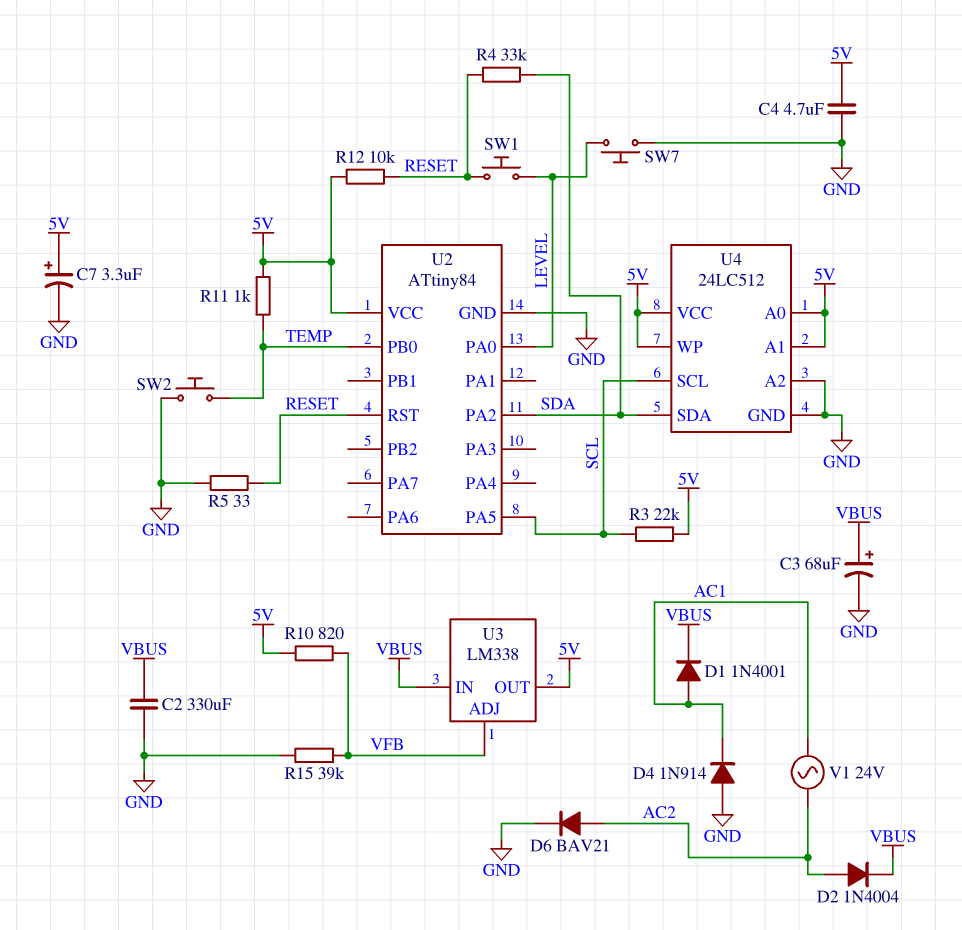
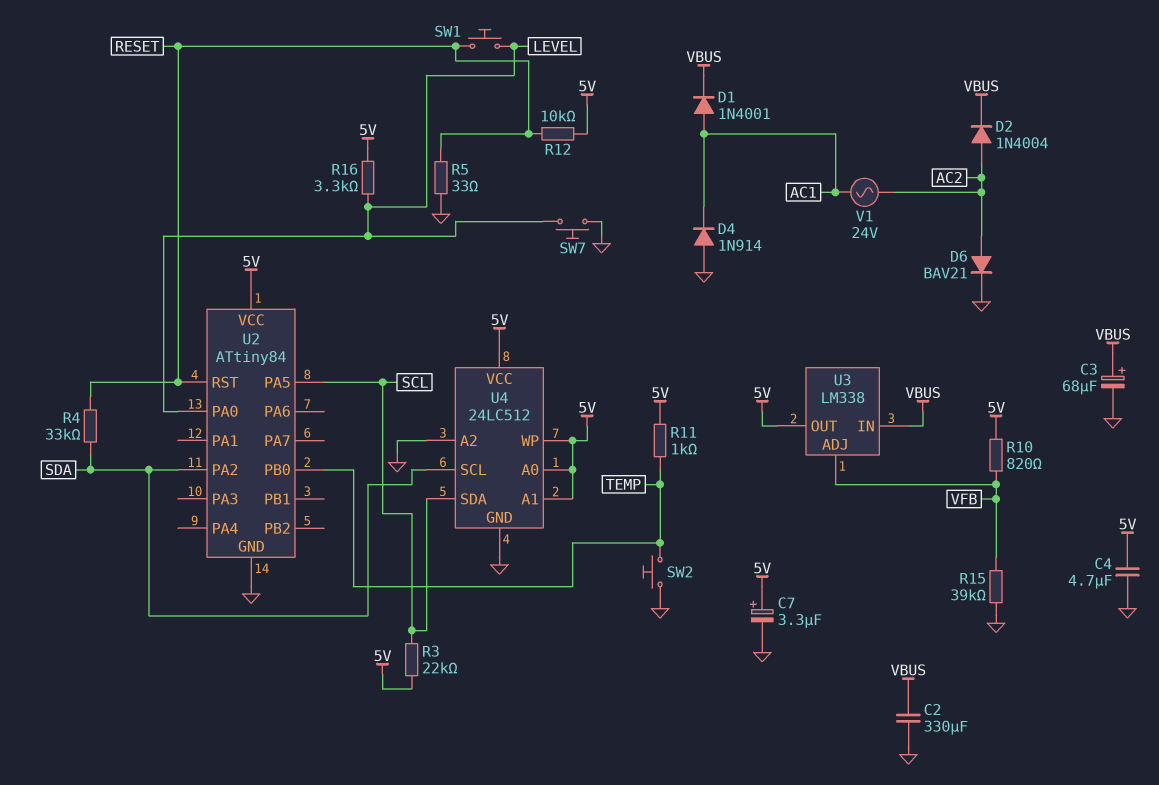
R16: none -> 3.3k (5V, LEVEL)
U4 pin SCL: SCL -> SDA
U4 pin SDA: SDA -> SCL

